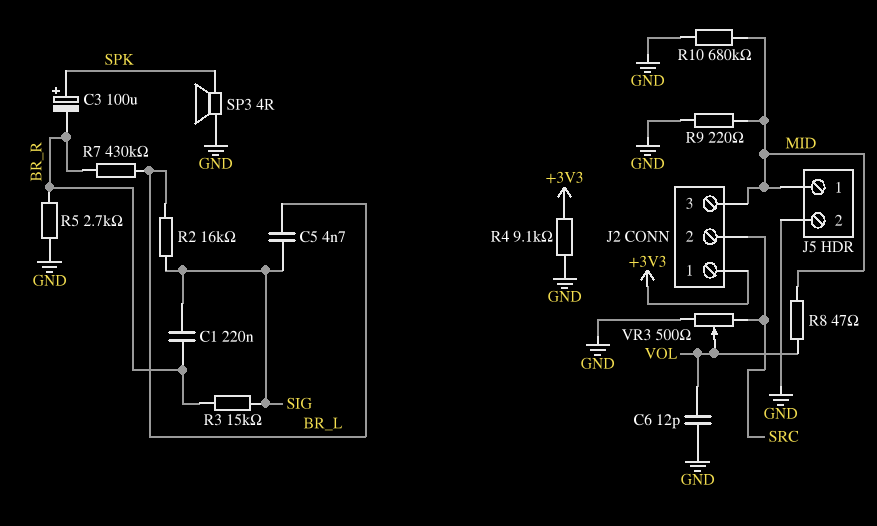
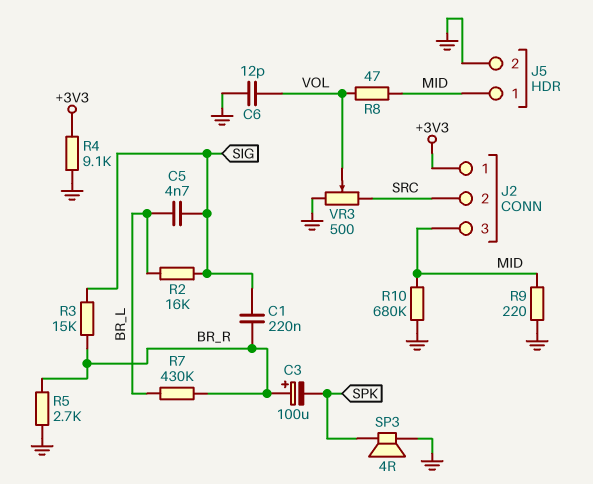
C3: 100uF (plus SPK, minus BR_R) -> 100uF (plus BR_R, minus SPK)

